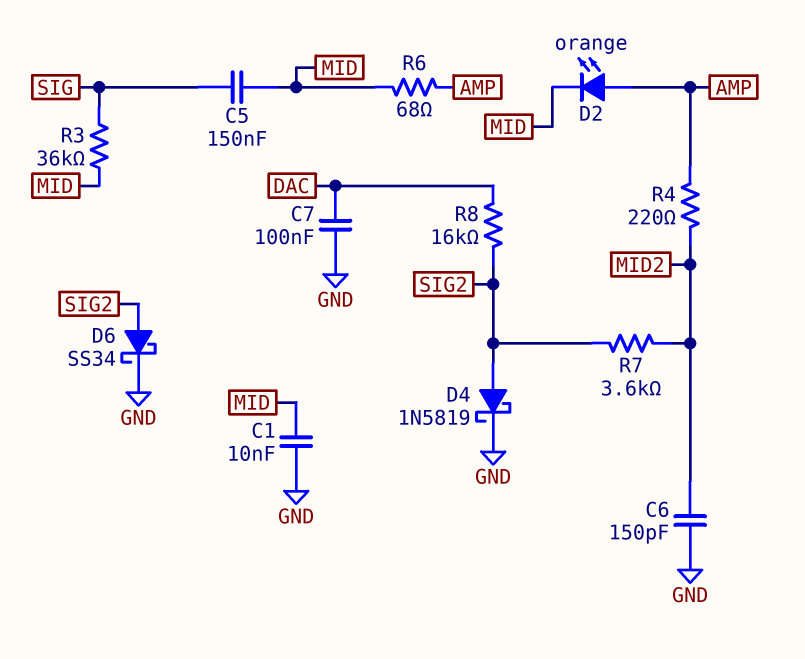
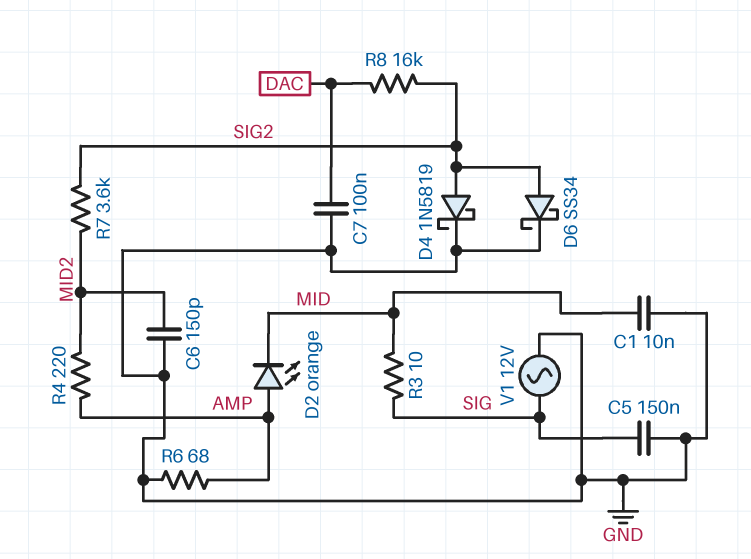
C5: 150nF (MID, SIG) -> 150nF (GND, SIG)
R3: 36k (MID, SIG) -> 10 (MID, SIG)
R6: 68 (AMP, MID) -> 68 (AMP, GND)
V1: none -> AC 12V (GND, SIG)

